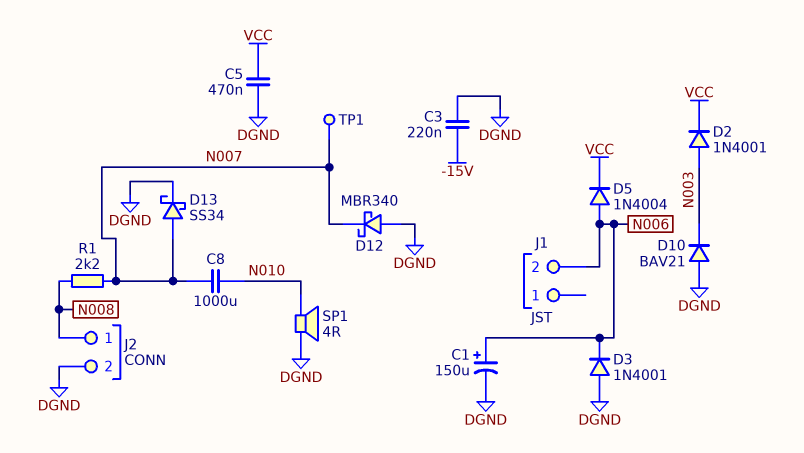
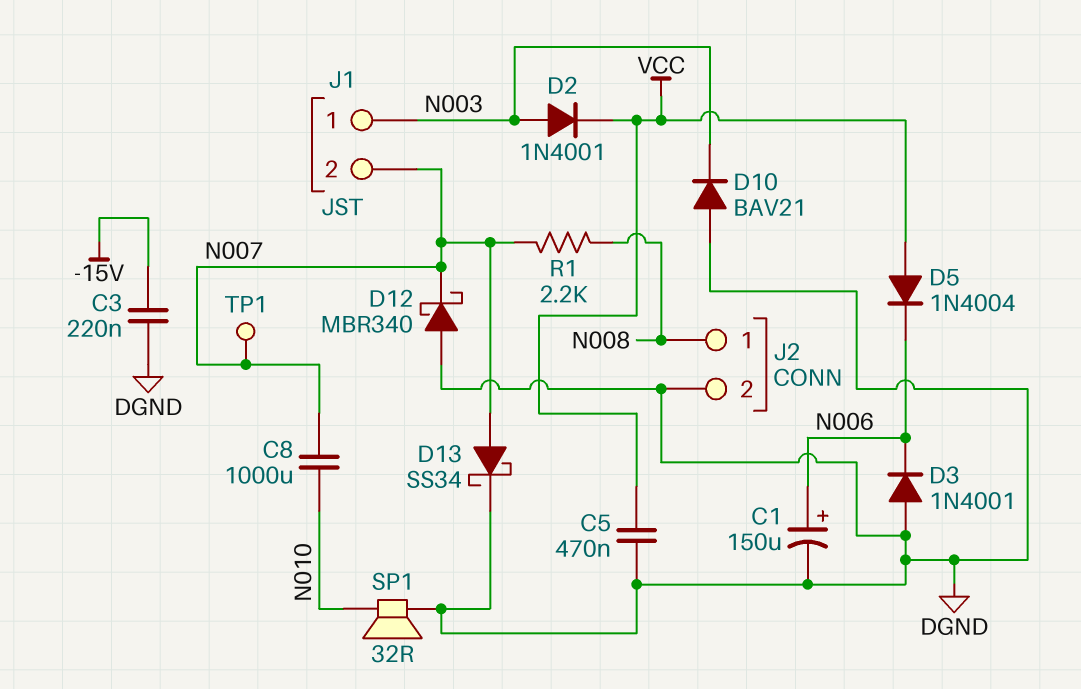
D5: diode 1N4004 (A N006, K VCC) -> diode 1N4004 (A VCC, K N006)
J1 pin 1: none -> N003
J1 pin 2: N006 -> N007
SP1: speaker 4R (DGND, N010) -> speaker 32R (DGND, N010)

